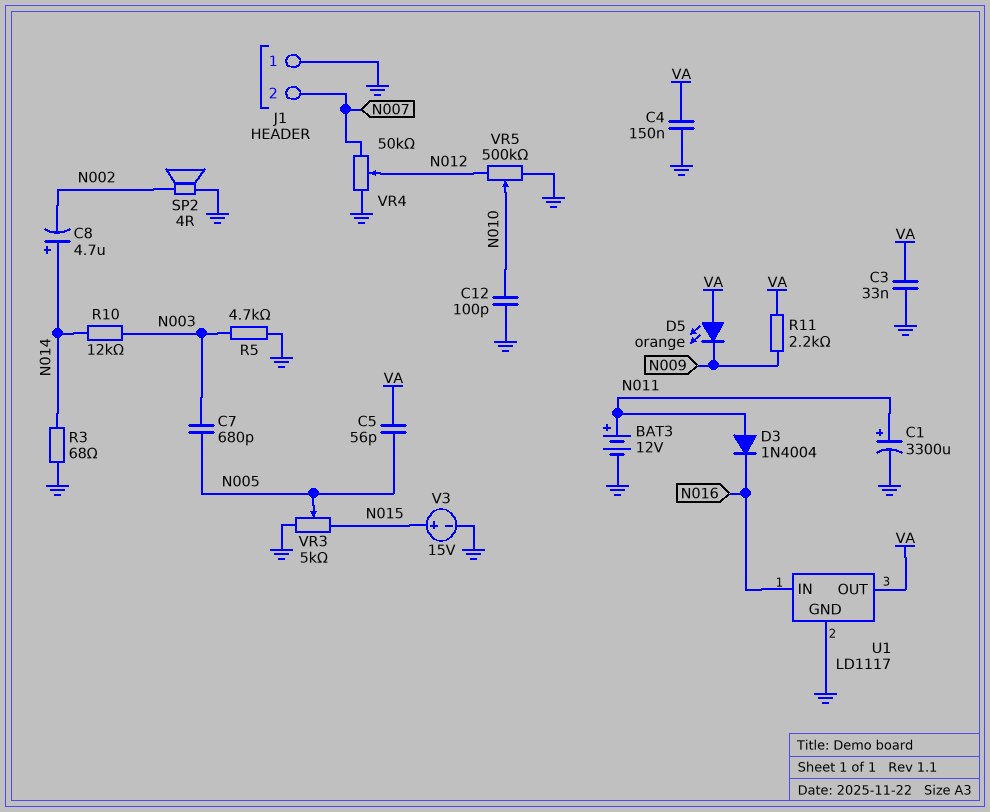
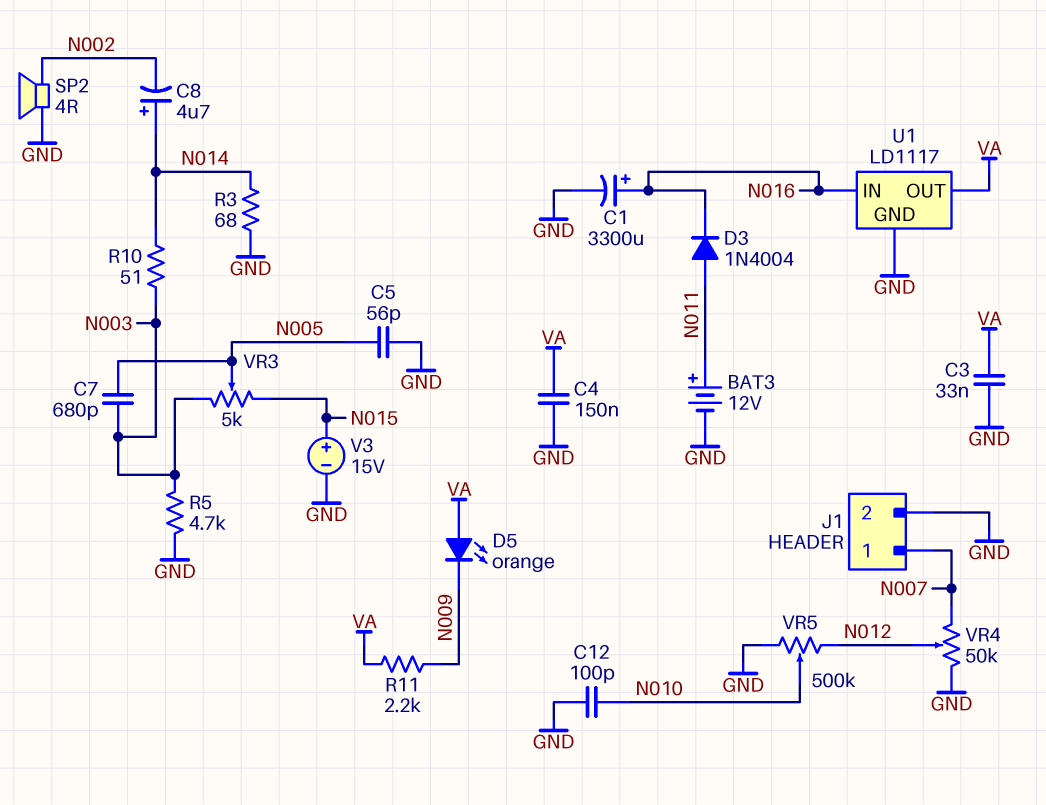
C1: 3300uF (plus N011, minus GND) -> 3300uF (plus N016, minus GND)
C5: 56pF (N005, VA) -> 56pF (GND, N005)
J1 pin 1: GND -> N007
J1 pin 2: N007 -> GND
R10: 12k (N003, N014) -> 51 (N003, N014)
VR3: 5k (GND, N015, wiper N005) -> 5k (N003, N015, wiper N005)

